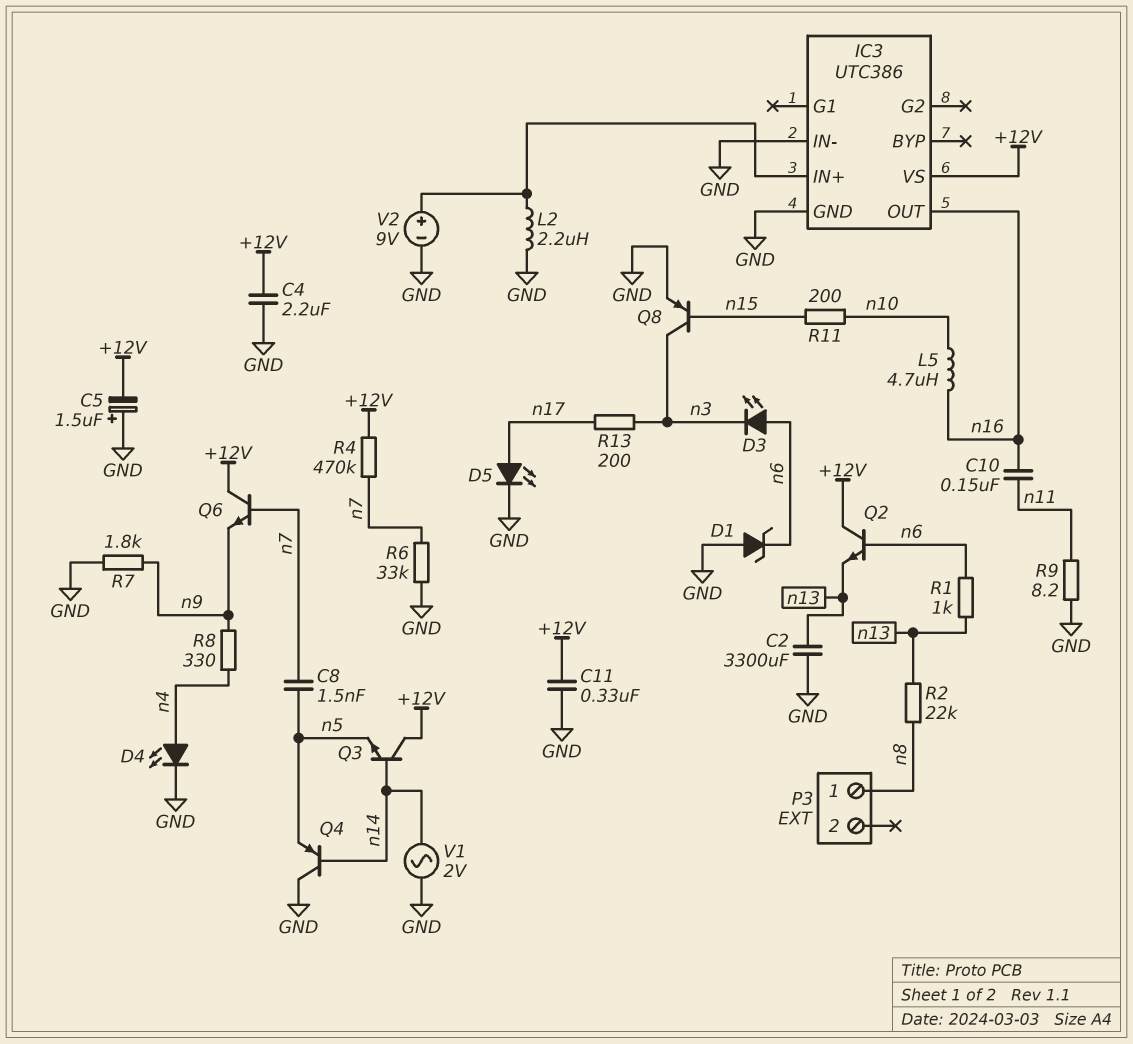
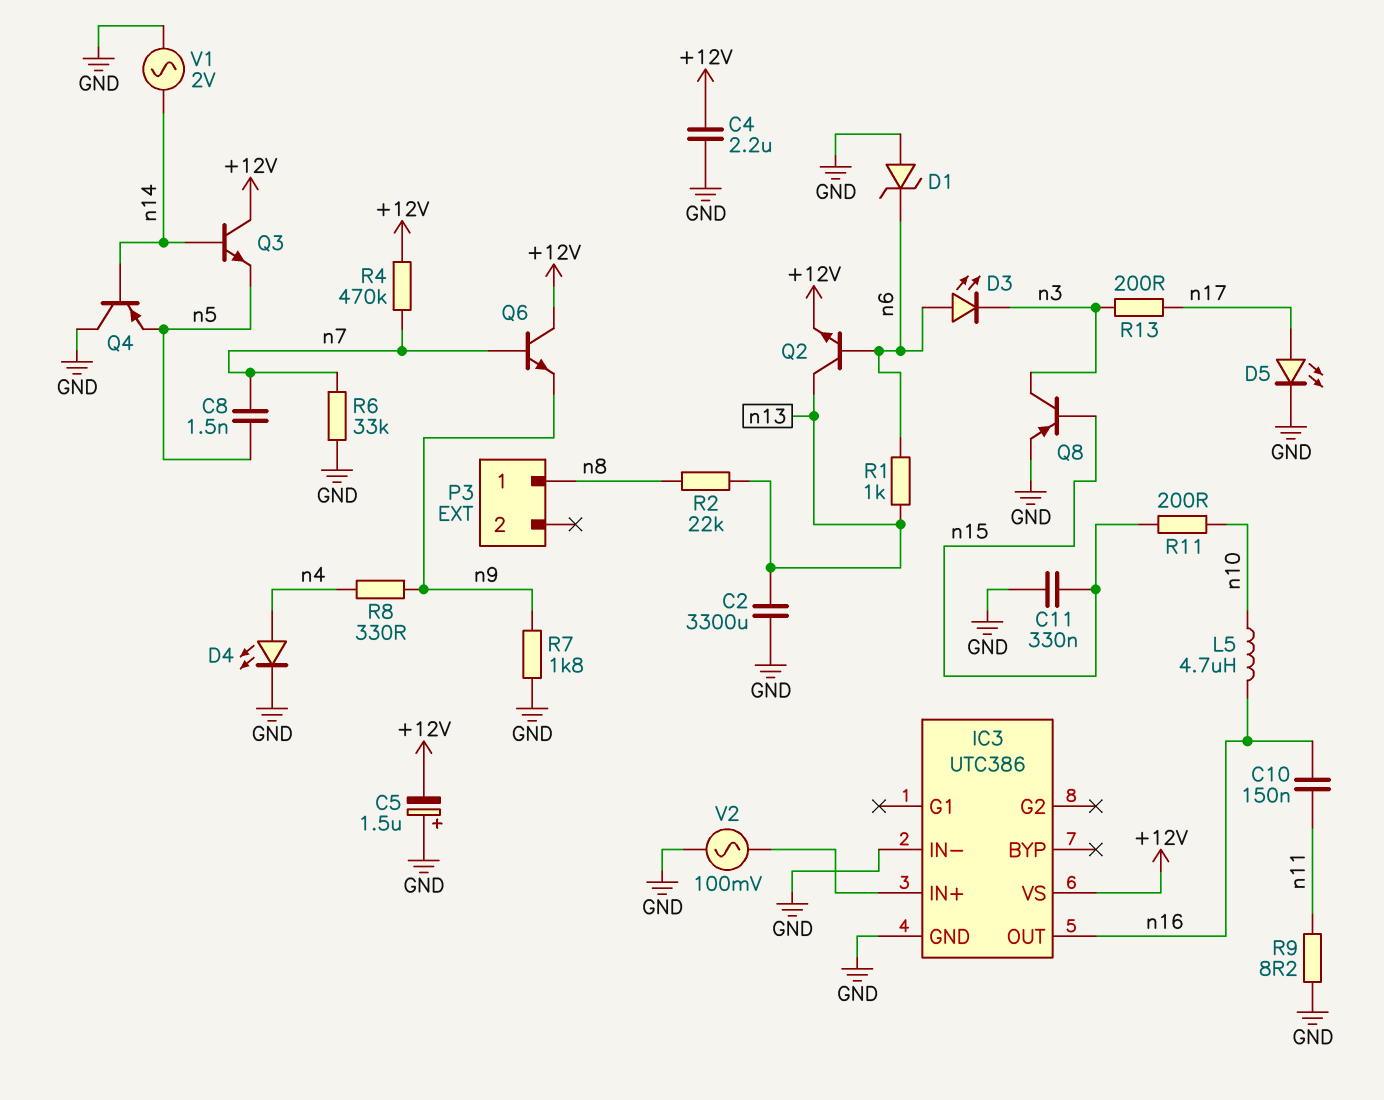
C11: 330nF (+12V, GND) -> 330nF (GND, n15)
L2: 2.2uH (GND, IC3/IN+) -> none
Q2: NPN (B n6, C +12V, E n13) -> NPN (B n6, C n13, E +12V)
V2: 9V (plus IC3/IN+, minus GND) -> AC 100mV (GND, IC3/IN+)

